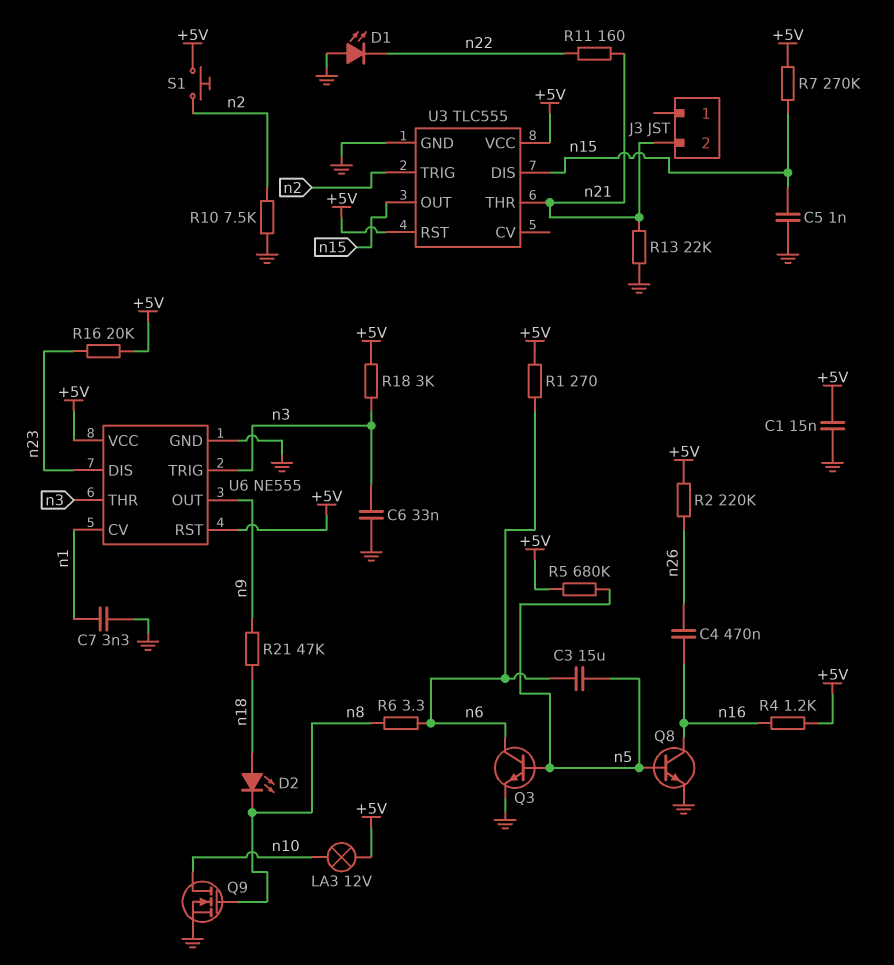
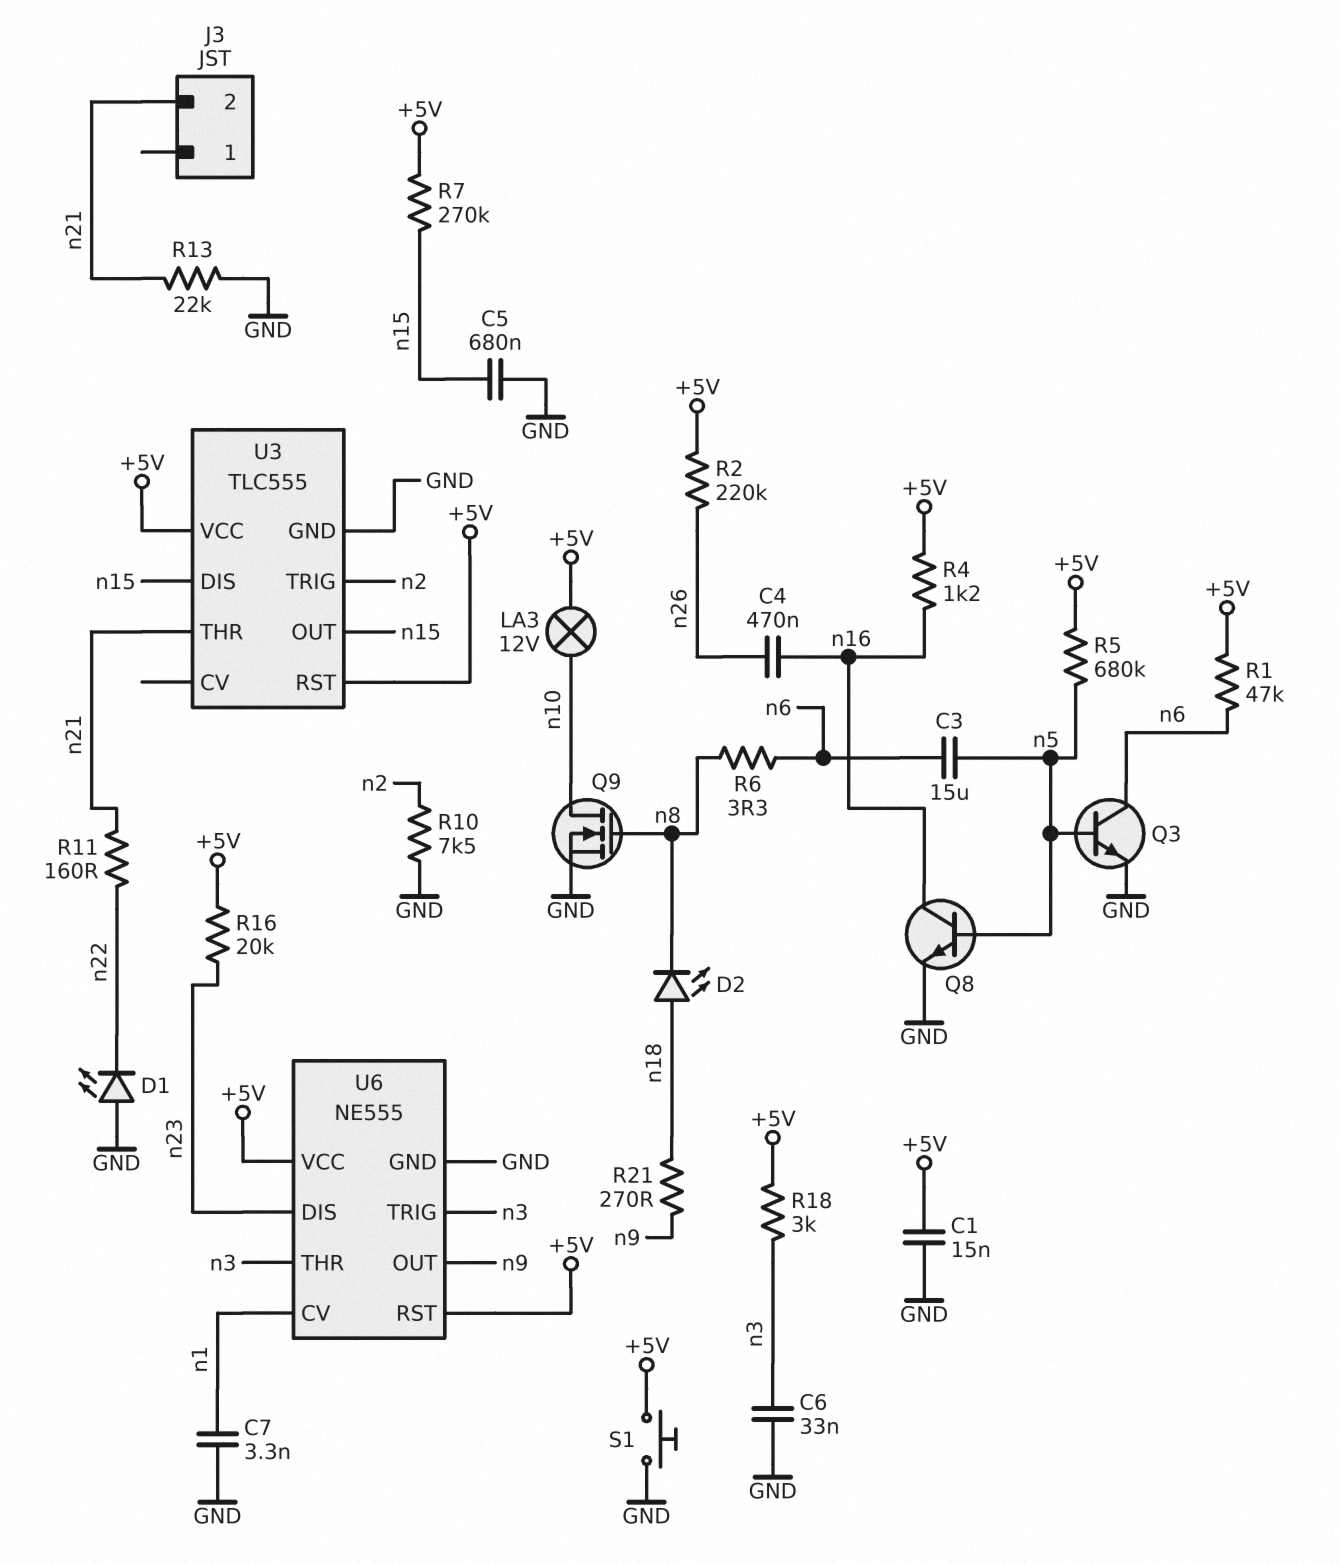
C5: 1nF (GND, n15) -> 680nF (GND, n15)
R1: 270 (+5V, n6) -> 47k (+5V, n6)
R21: 47k (n9, n18) -> 270 (n9, n18)
S1: button (+5V, n2) -> button (+5V, GND)

